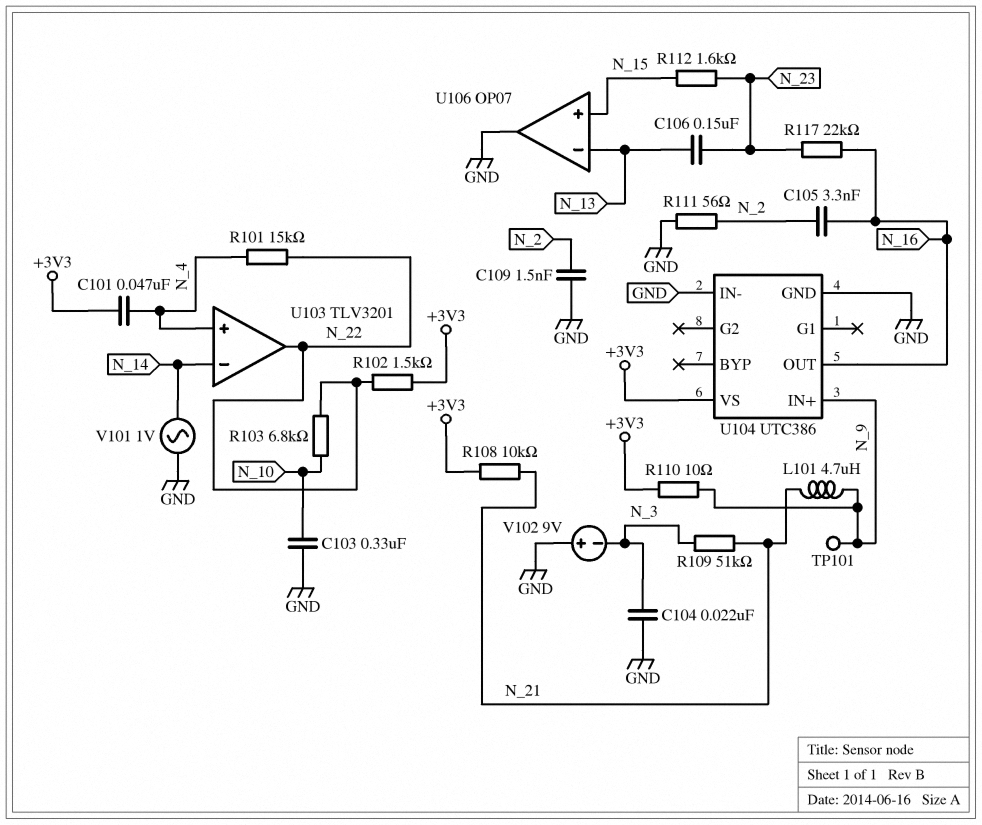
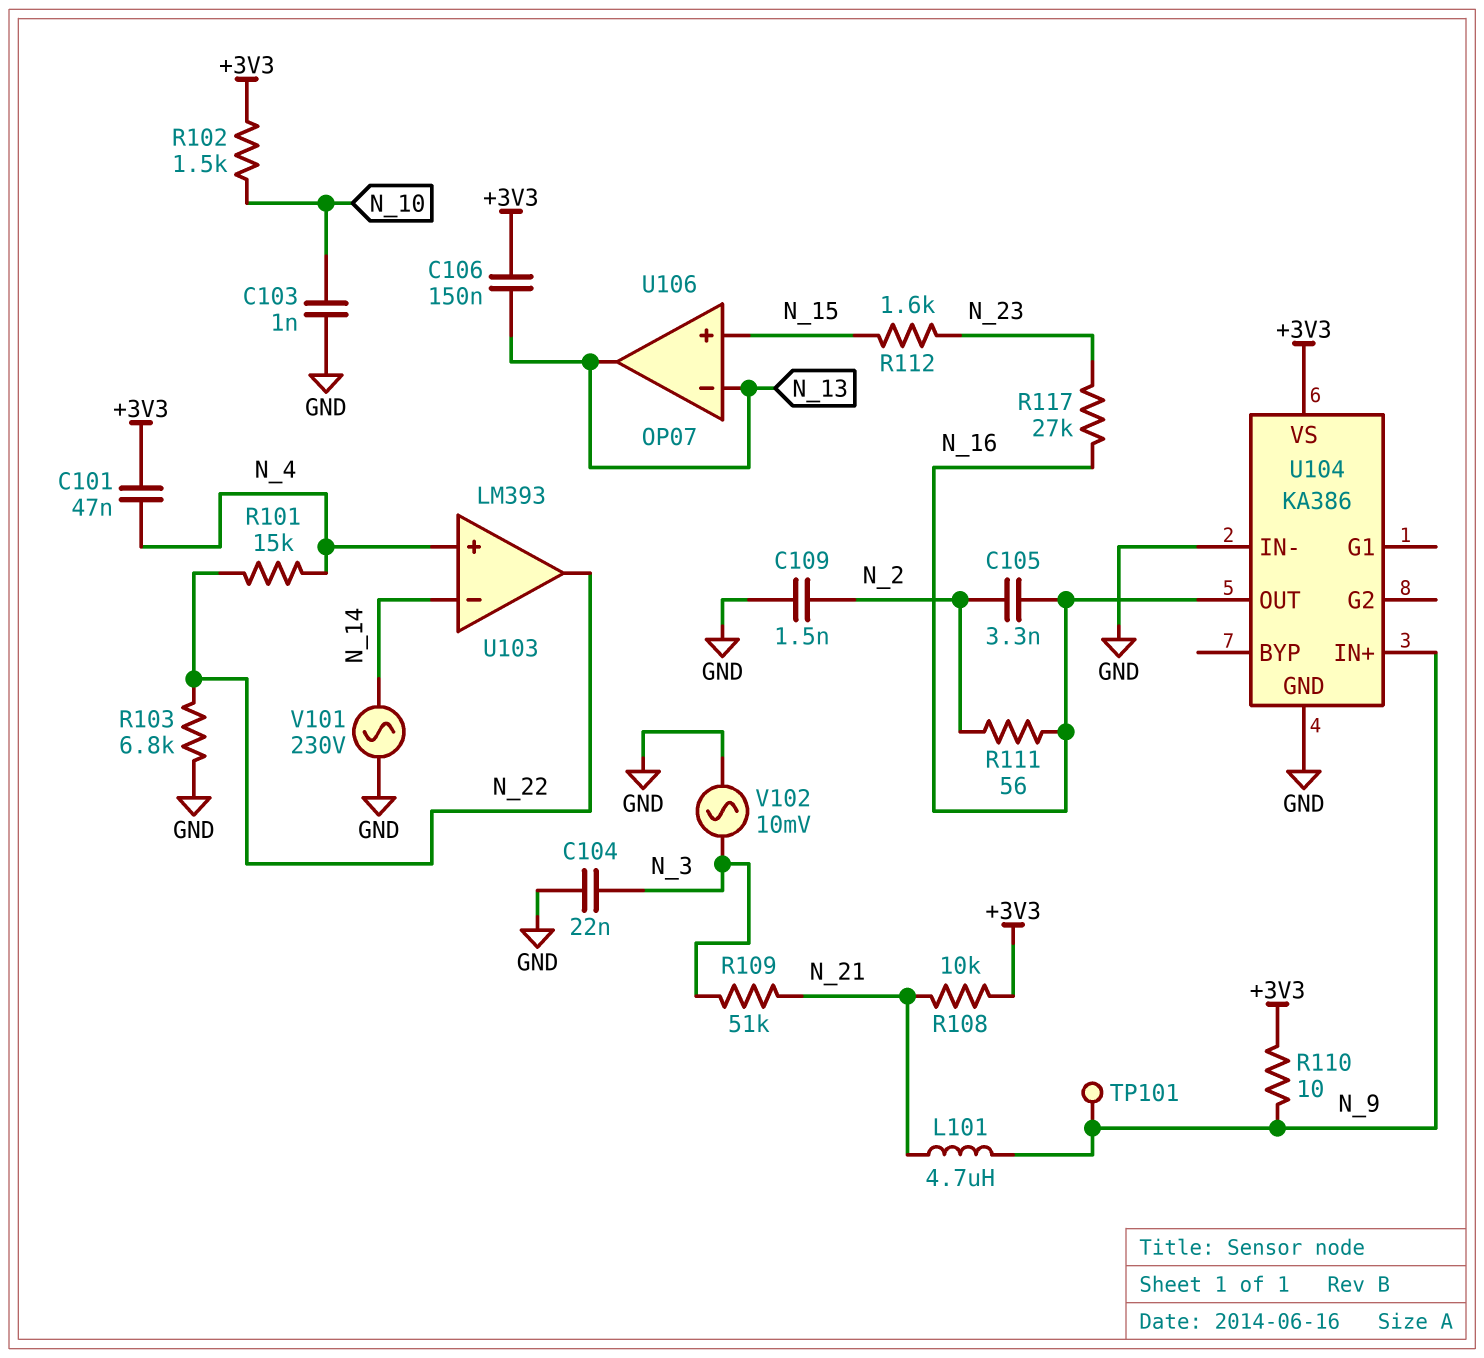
C103: 330nF (GND, N_10) -> 1nF (GND, N_10)
C106: 150nF (N_13, N_23) -> 150nF (+3V3, N_13)
R102: 1.5k (+3V3, N_22) -> 1.5k (+3V3, N_10)
R103: 6.8k (N_10, N_22) -> 6.8k (GND, N_22)
R111: 56 (GND, N_2) -> 56 (N_2, N_16)
R117: 22k (N_16, N_23) -> 27k (N_16, N_23)
U103: TLV3201 -> LM393
U104: UTC386 -> KA386
U106 pin out: GND -> N_13
V101: AC 1V (GND, N_14) -> AC 230V (GND, N_14)
V102: 9V (plus GND, minus N_3) -> AC 10mV (GND, N_3)

